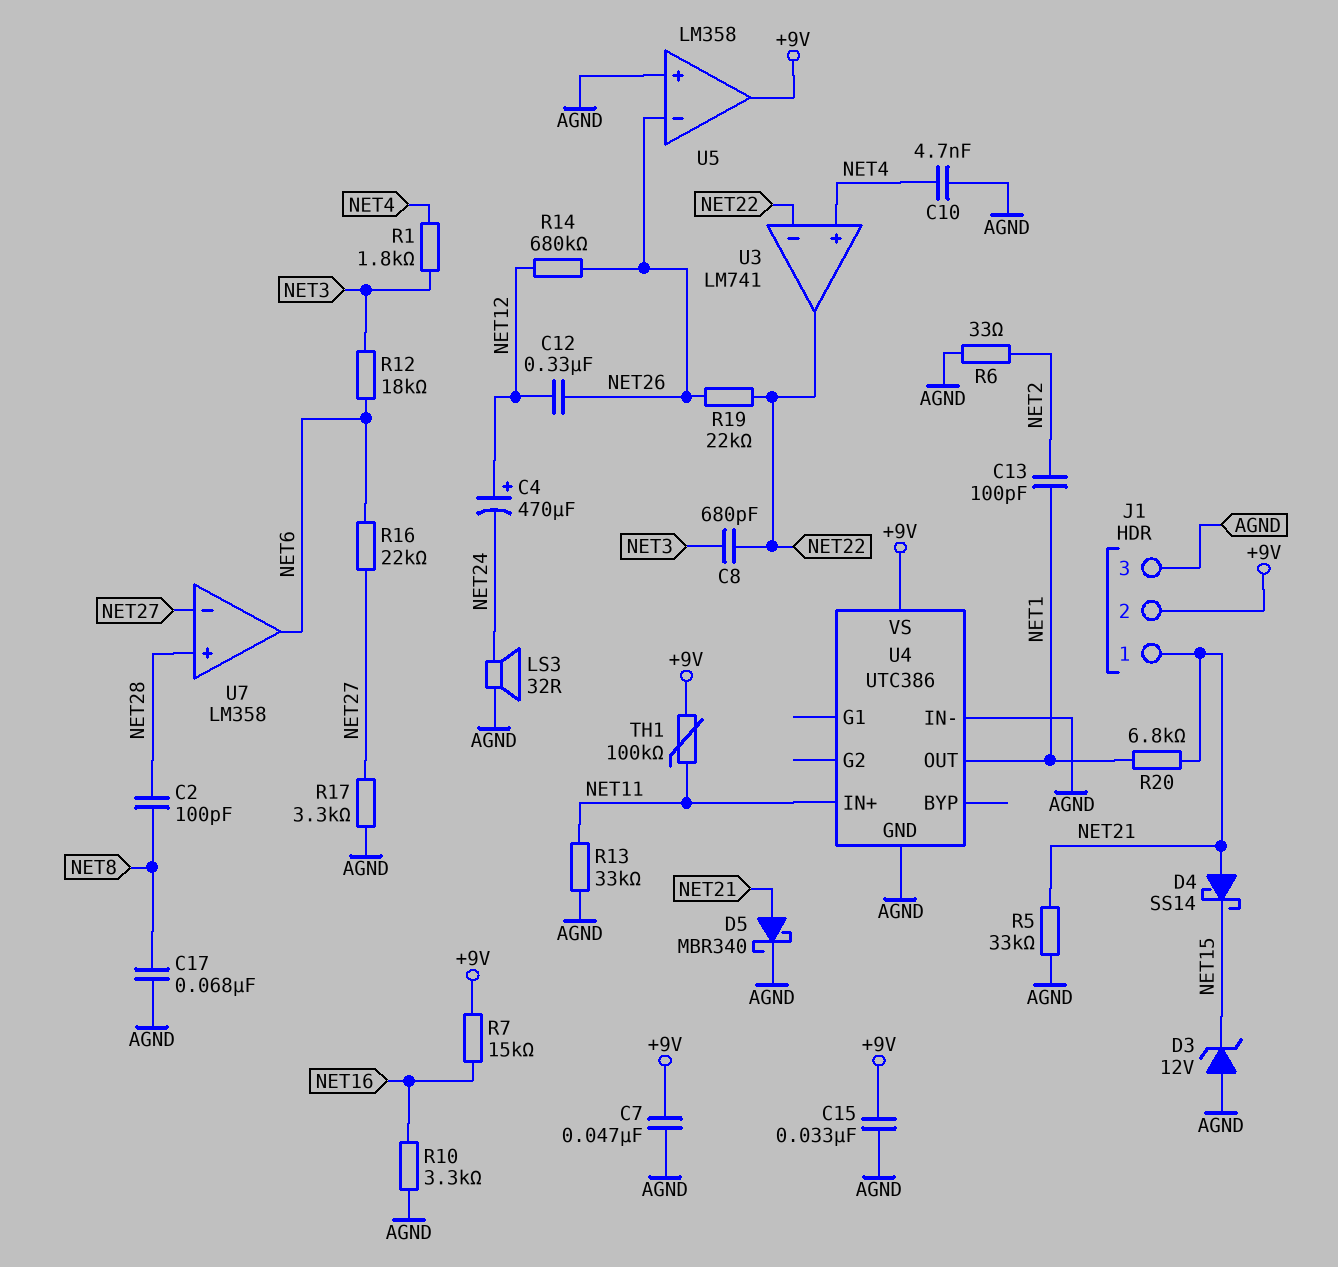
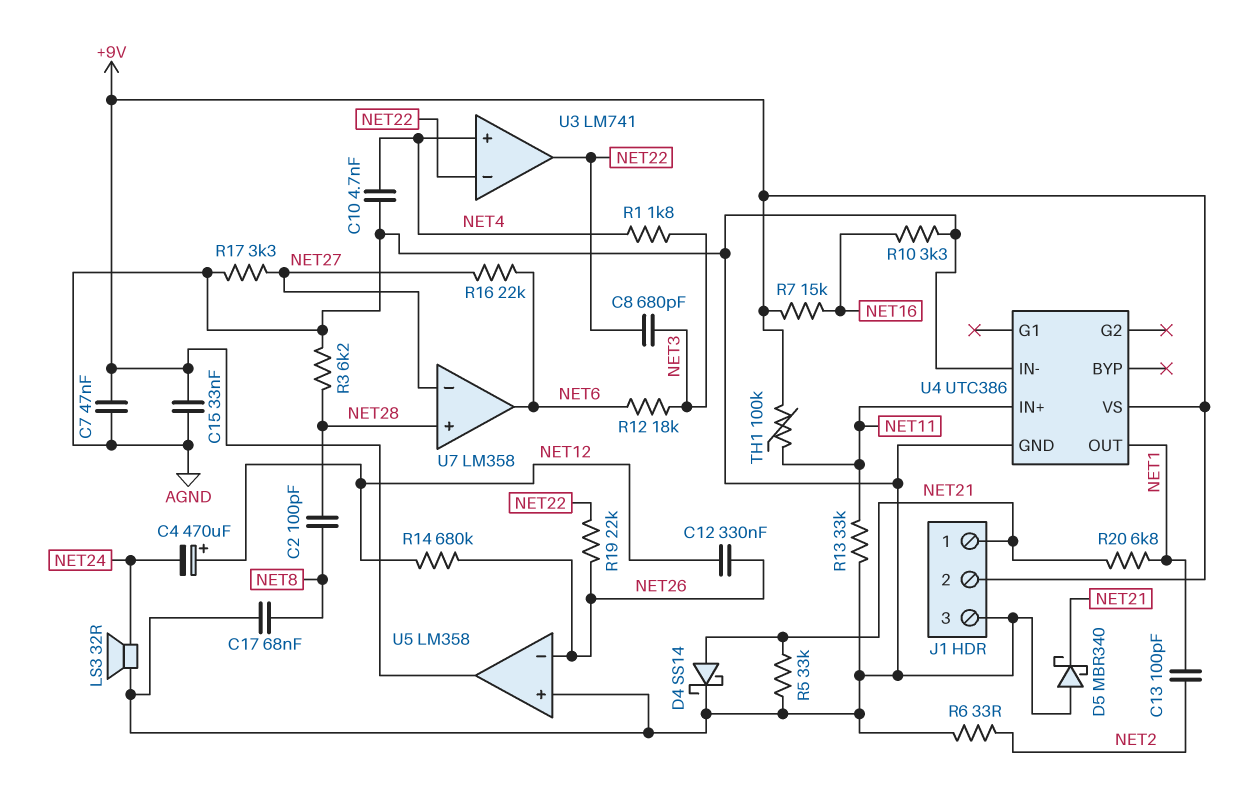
D3: zener 12V (A AGND, K NET15) -> none
D4: schottky SS14 (A NET21, K NET15) -> schottky SS14 (A NET21, K AGND)
D5: schottky MBR340 (A NET21, K AGND) -> schottky MBR340 (A AGND, K NET21)
R3: none -> 6.2k (AGND, NET28)

